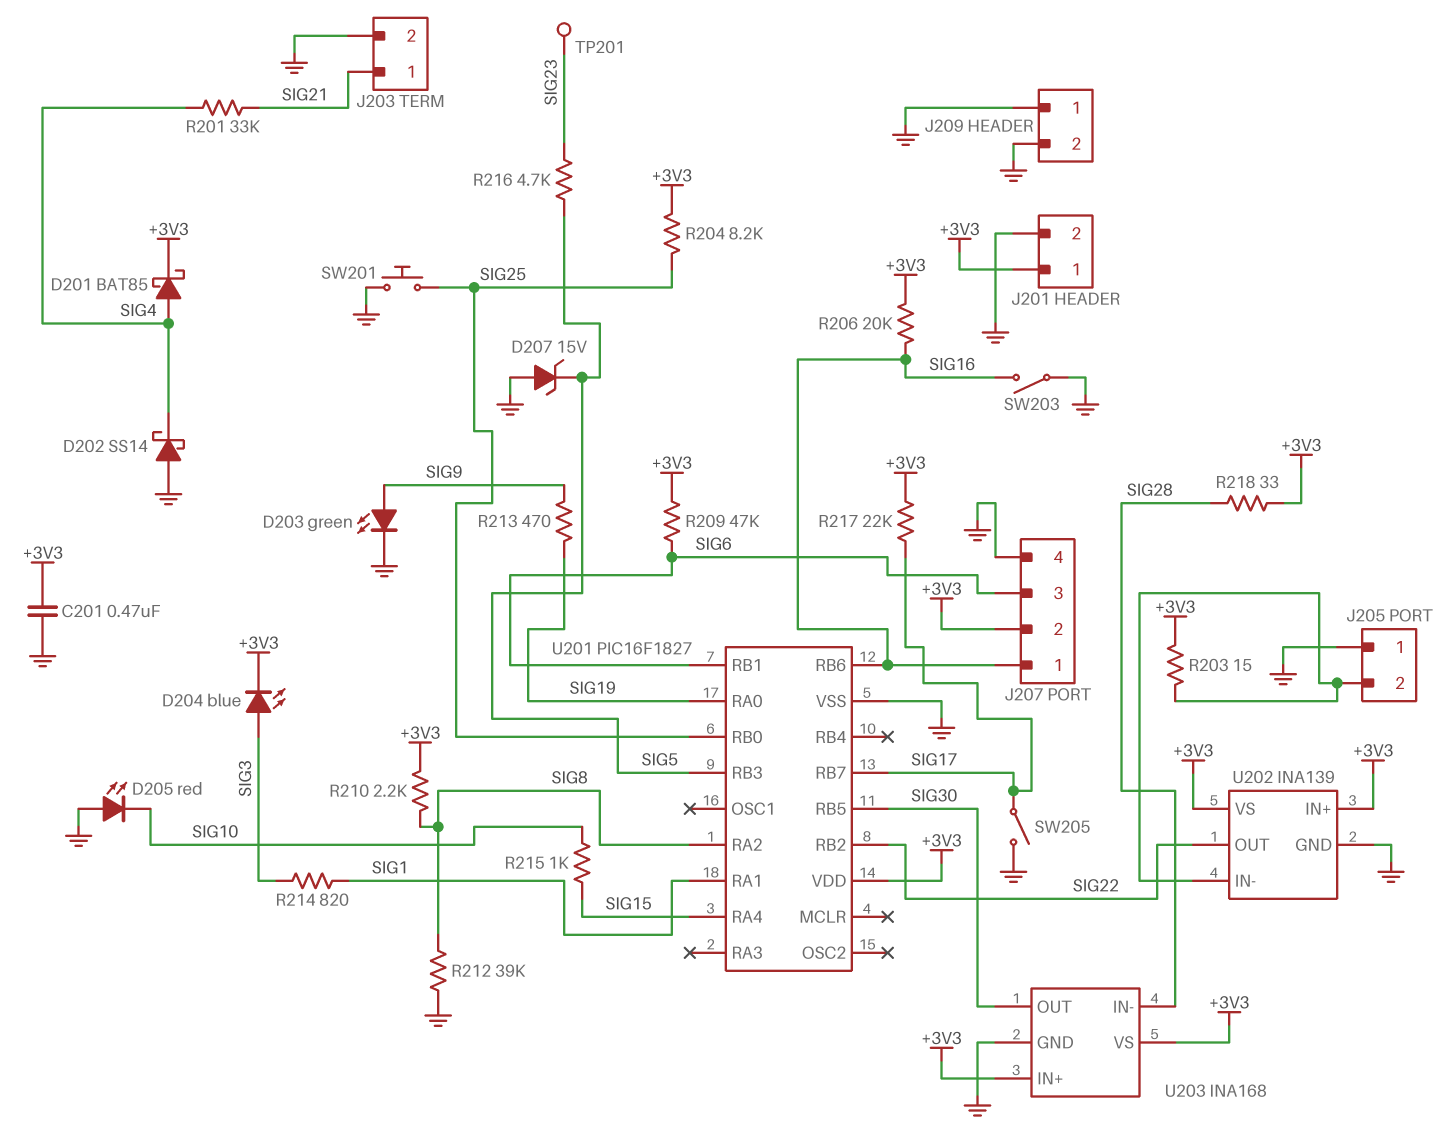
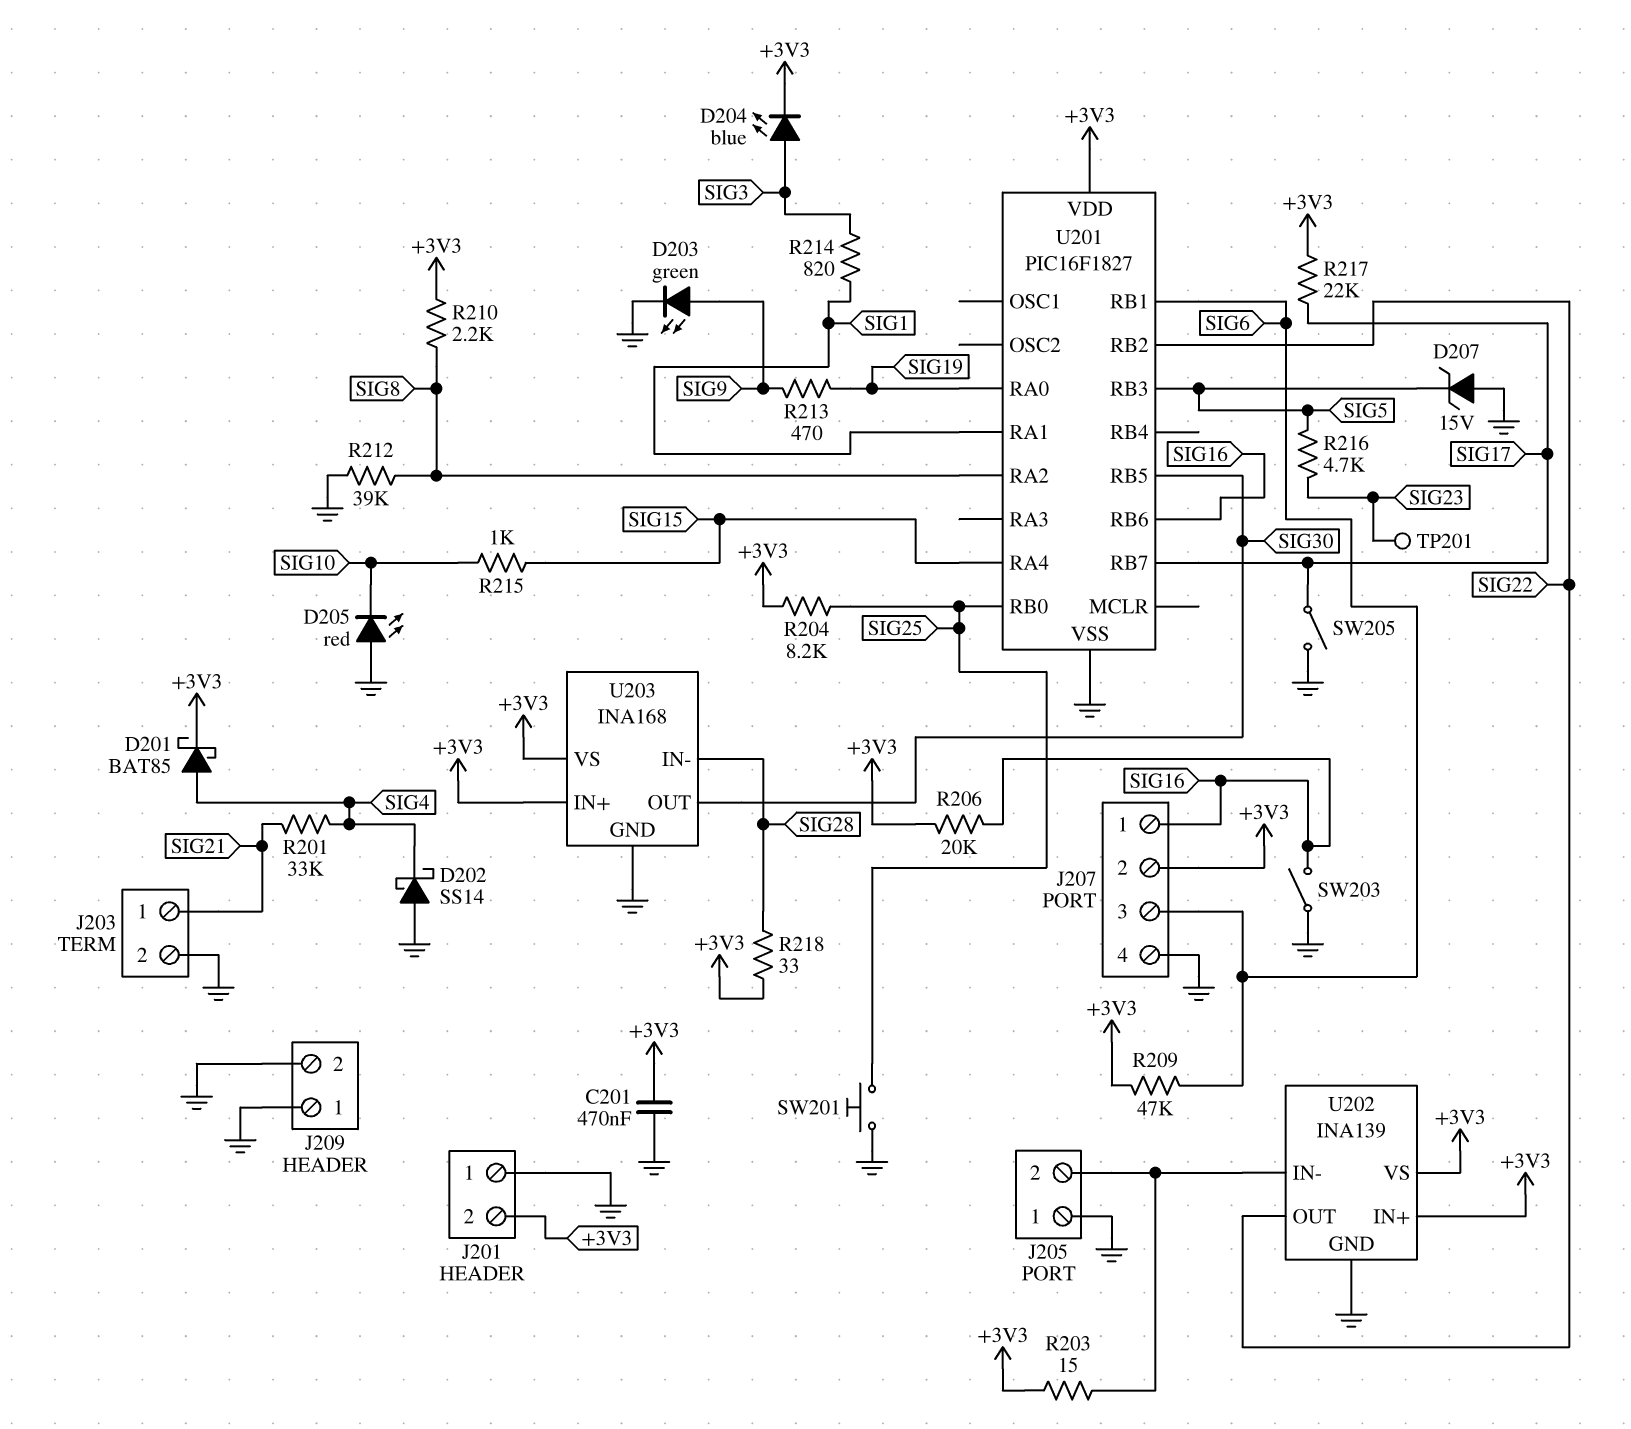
J201 pin 1: +3V3 -> GND
J201 pin 2: GND -> +3V3

